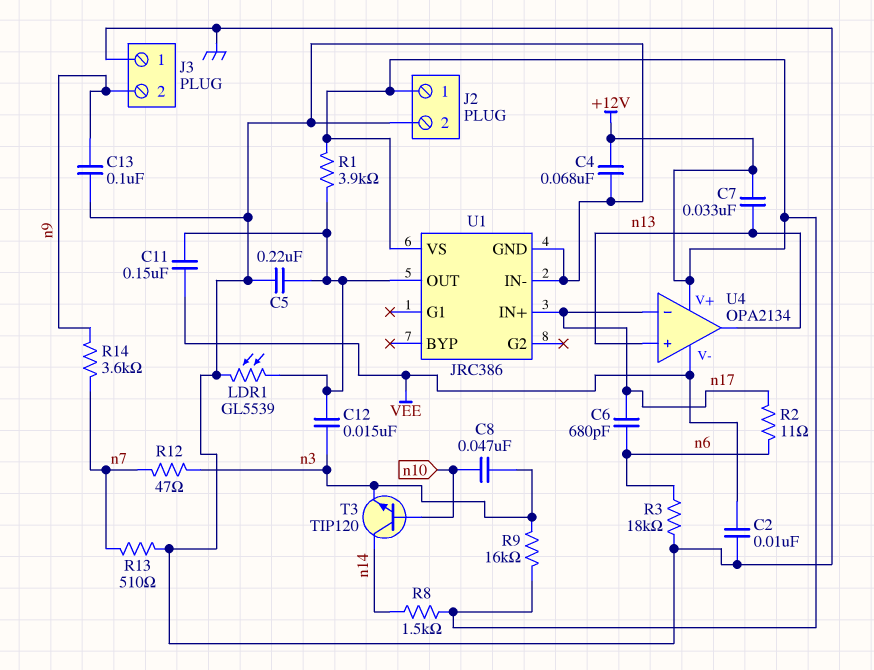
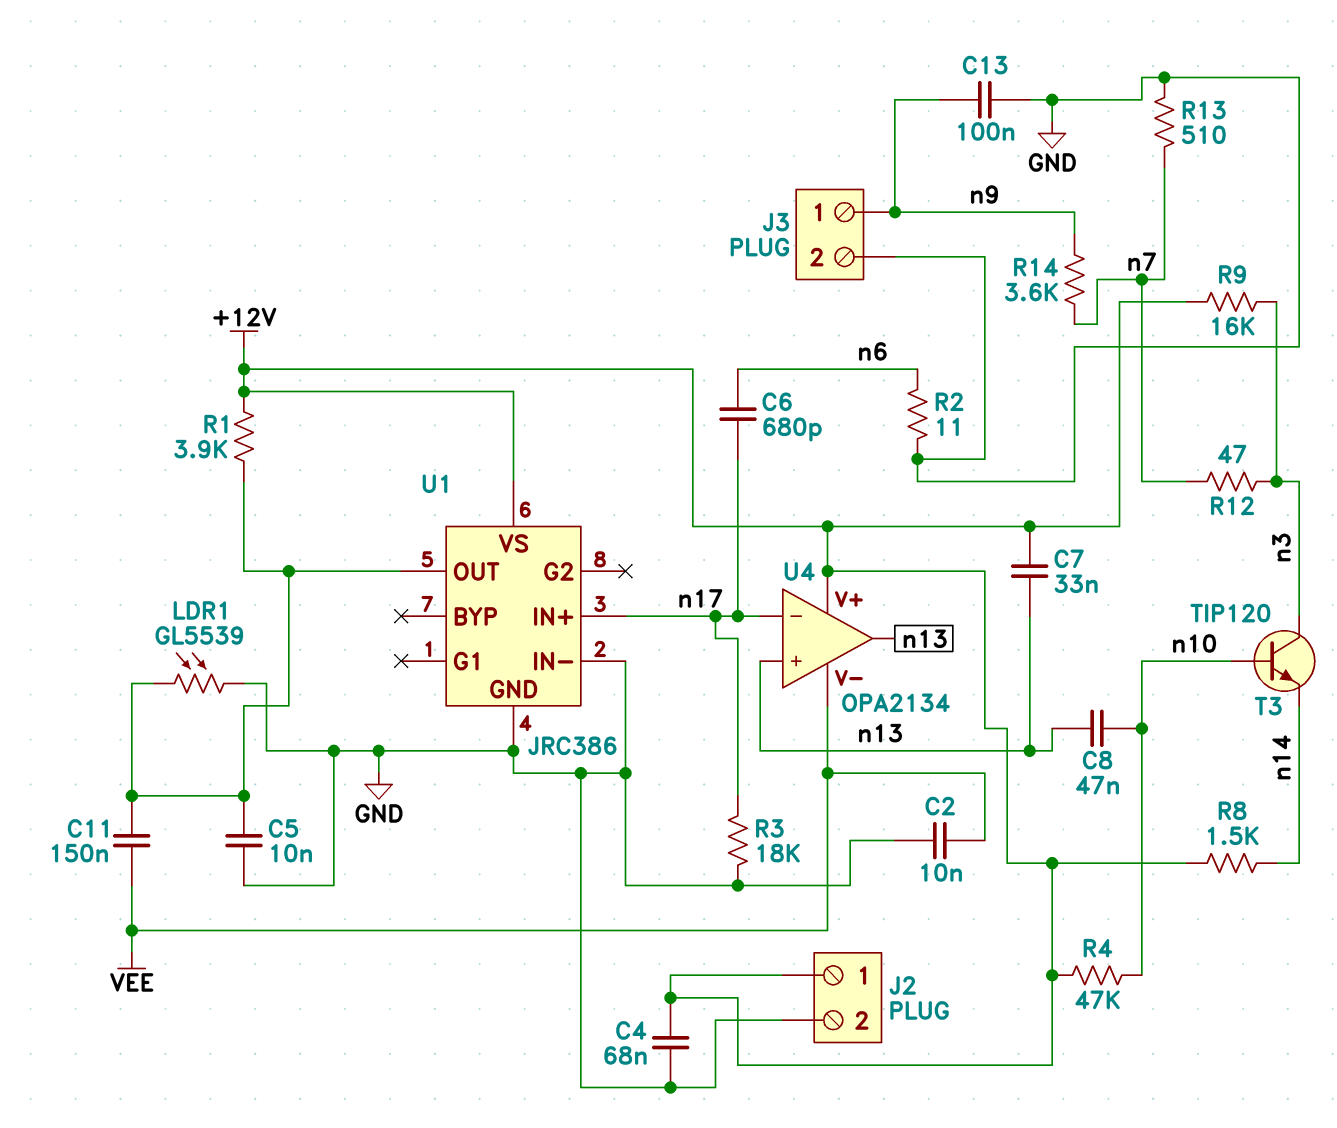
C5: 220nF (GND, U1/OUT) -> 10nF (GND, U1/OUT)
C8: 47nF (n3, n10) -> 47nF (n10, n13)
C12: 15nF (U1/OUT, n3) -> none
J3 pin 1: GND -> n9
J3 pin 2: n9 -> GND
R2: 11 (n6, n17) -> 11 (GND, n6)
R3: 18k (GND, n6) -> 18k (GND, n17)
R4: none -> 47k (+12V, n10)
T3: NPN TIP120 (B n10, C n14, E n3) -> NPN TIP120 (B n10, C n3, E n14)

